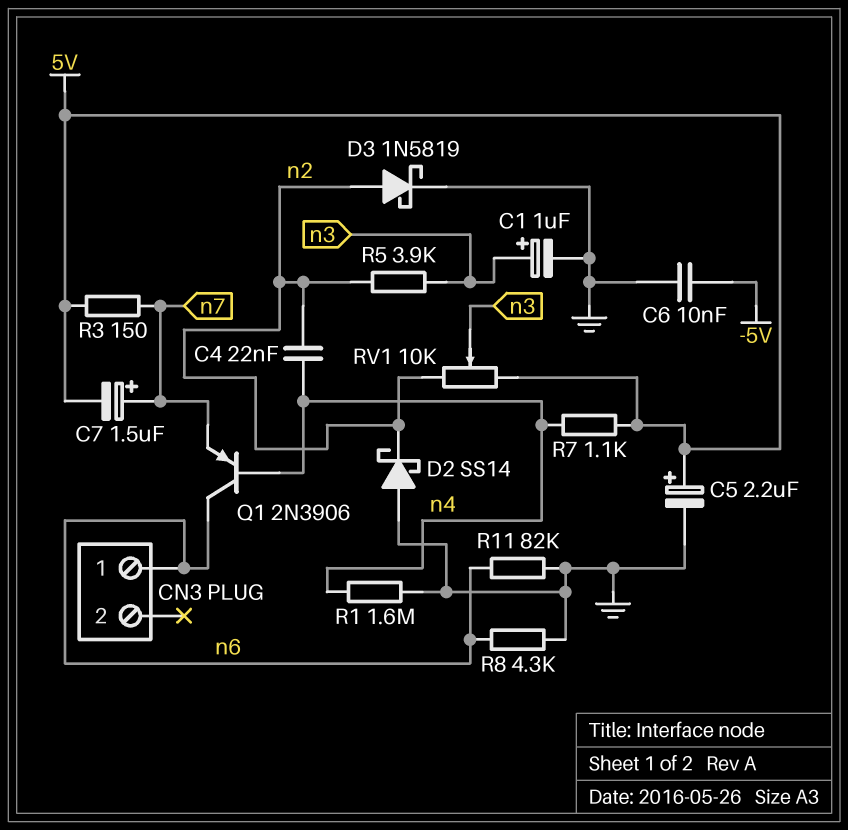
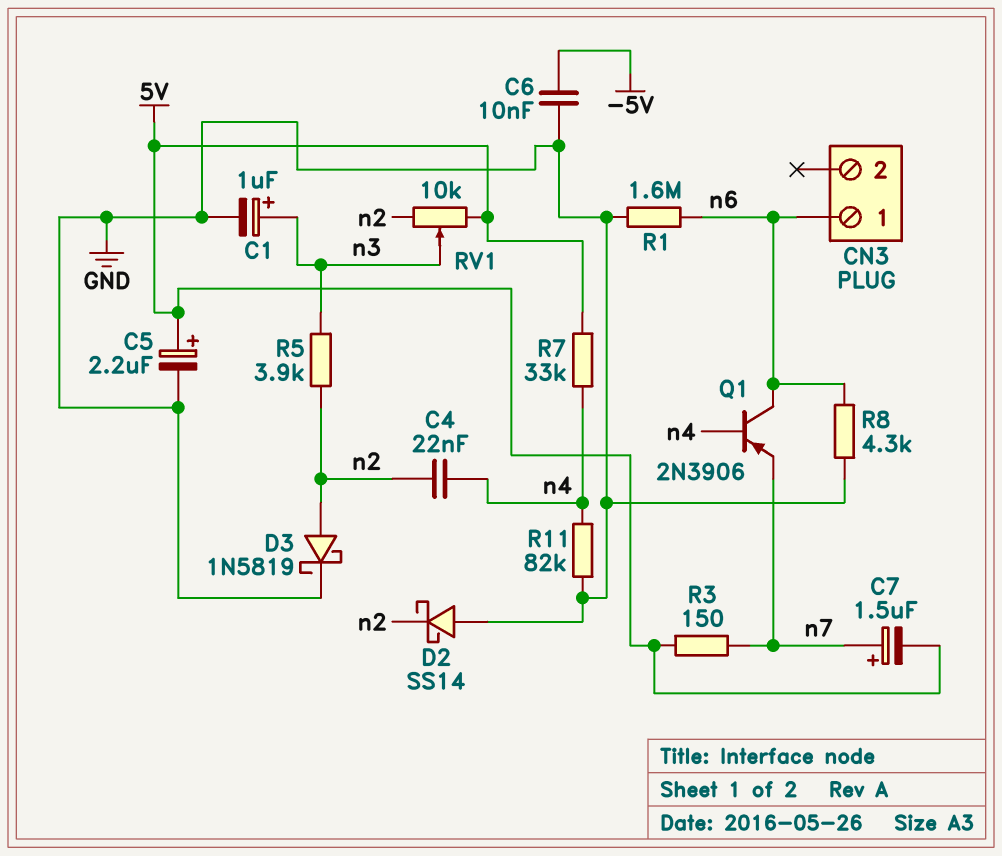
R1: 1.6M (GND, n4) -> 1.6M (GND, n6)
R7: 1.1k (5V, n4) -> 33k (5V, n4)
R11: 82k (GND, n6) -> 82k (GND, n4)

